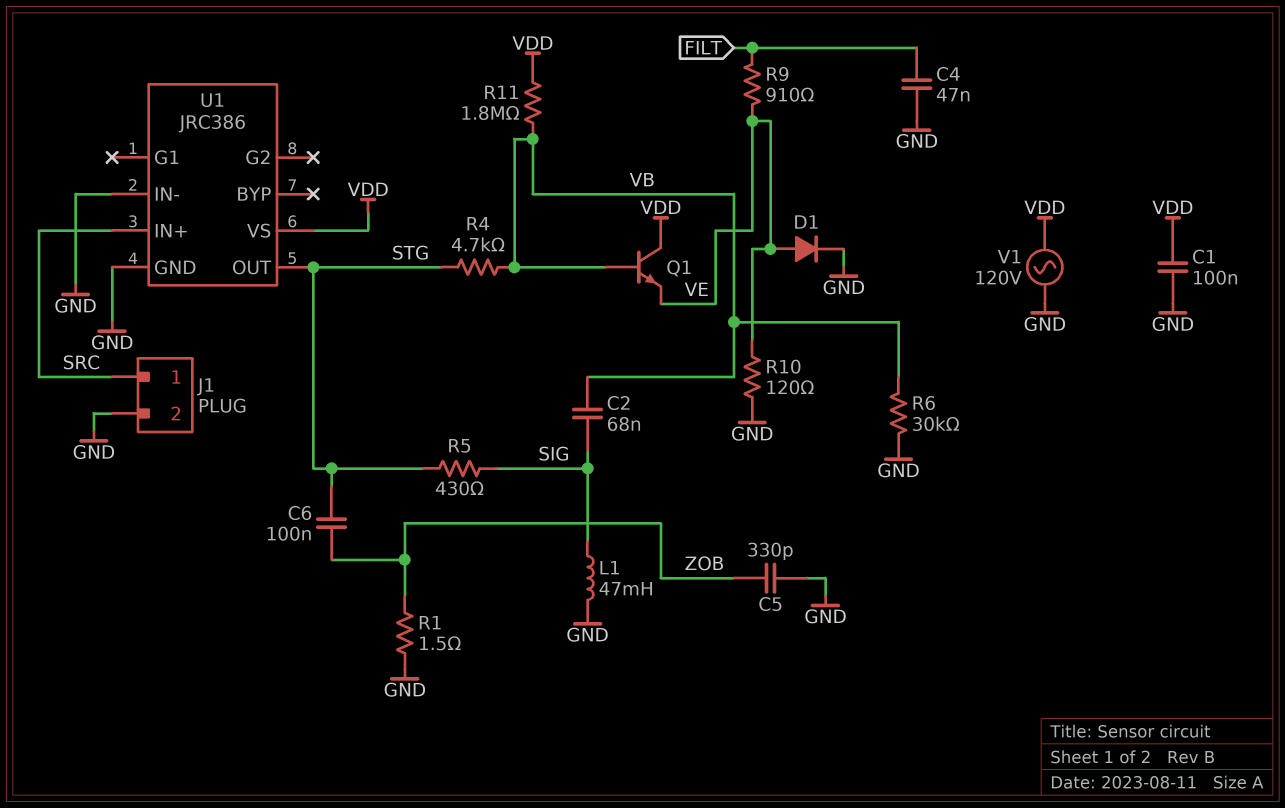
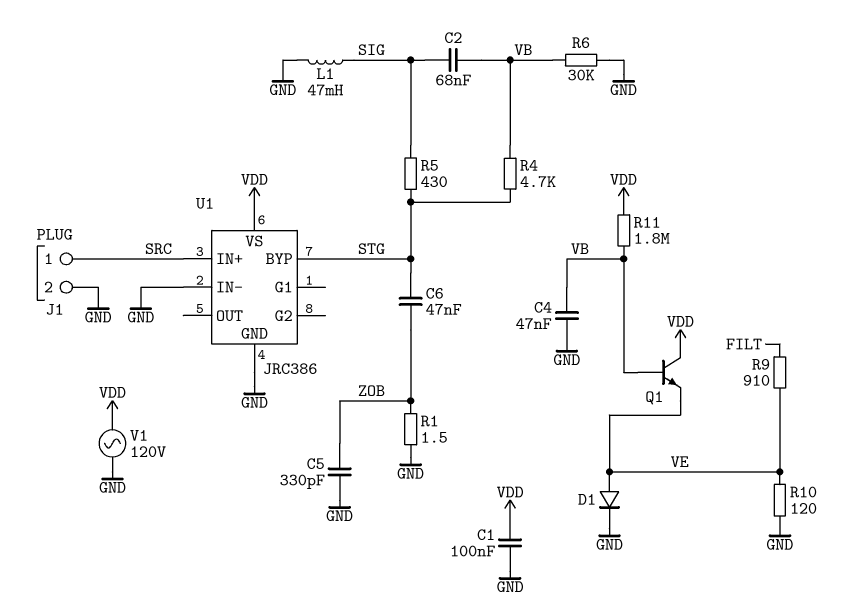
C4: 47nF (FILT, GND) -> 47nF (GND, VB)
C6: 100nF (STG, ZOB) -> 47nF (STG, ZOB)
U1 pin BYP: none -> STG
U1 pin OUT: STG -> none

